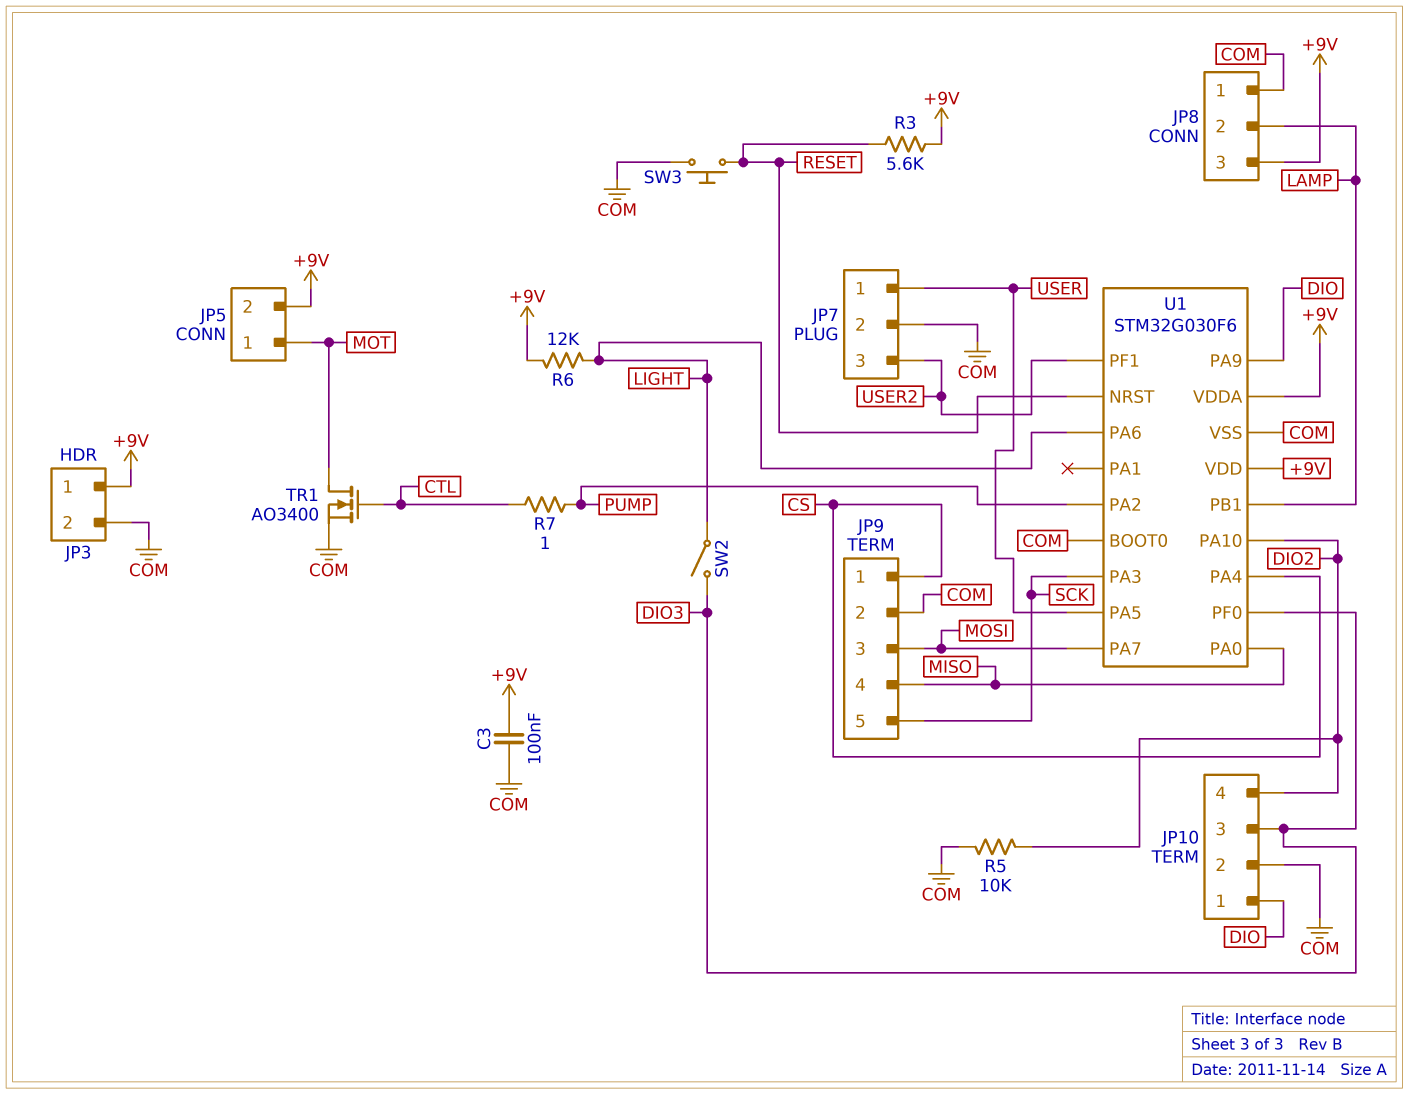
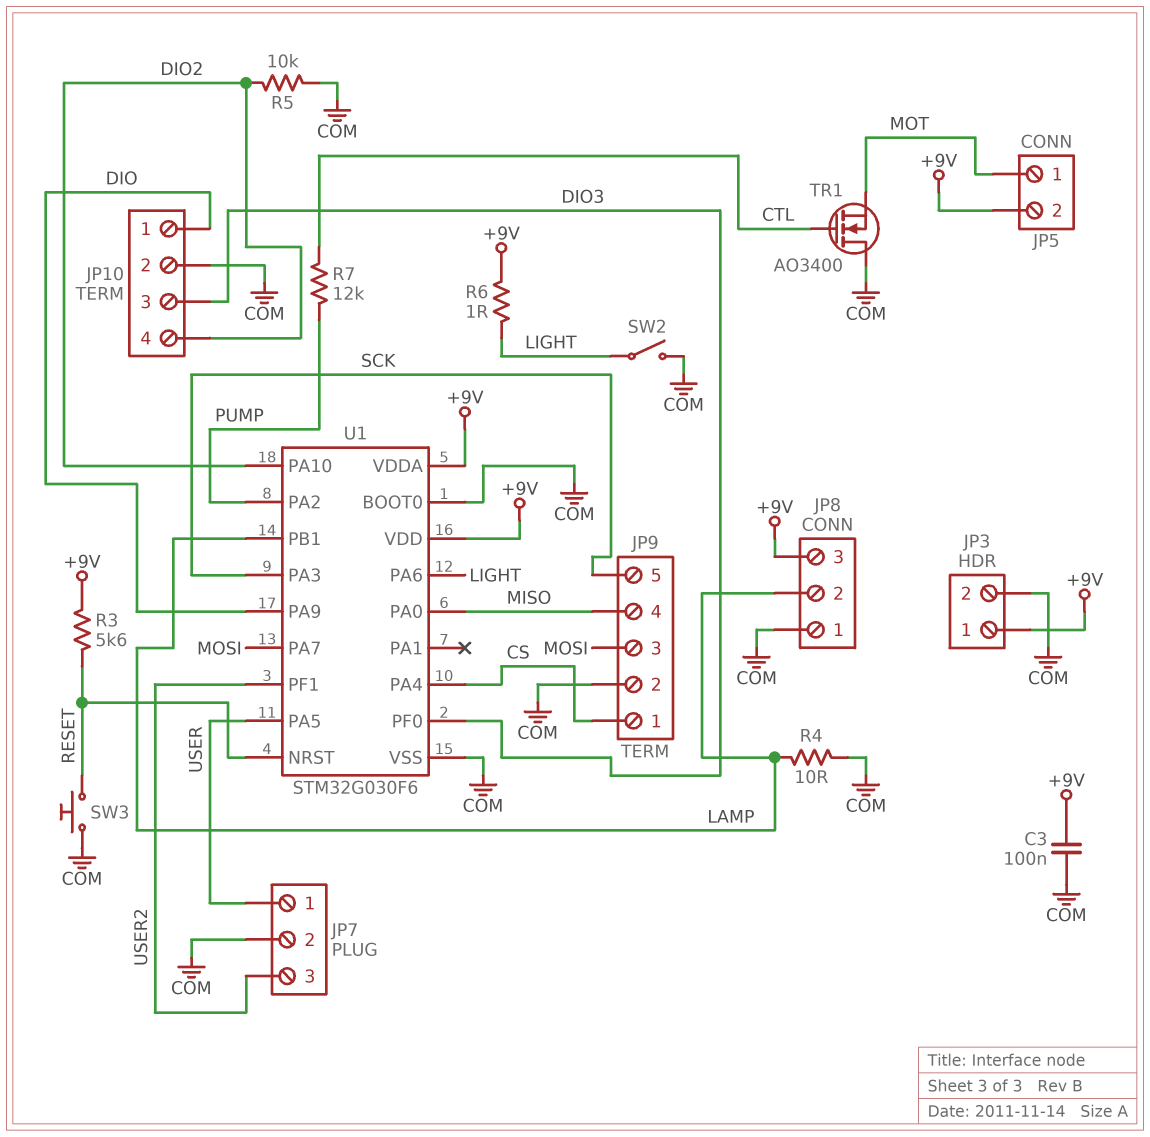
R4: none -> 10 (COM, LAMP)
R6: 12k (+9V, LIGHT) -> 1 (+9V, LIGHT)
R7: 1 (CTL, PUMP) -> 12k (CTL, PUMP)
SW2: switch (DIO3, LIGHT) -> switch (COM, LIGHT)
TR1: NMOS AO3400 (G CTL, D MOT, S COM) -> NMOS AO3400 (G CTL, D COM, S MOT)

